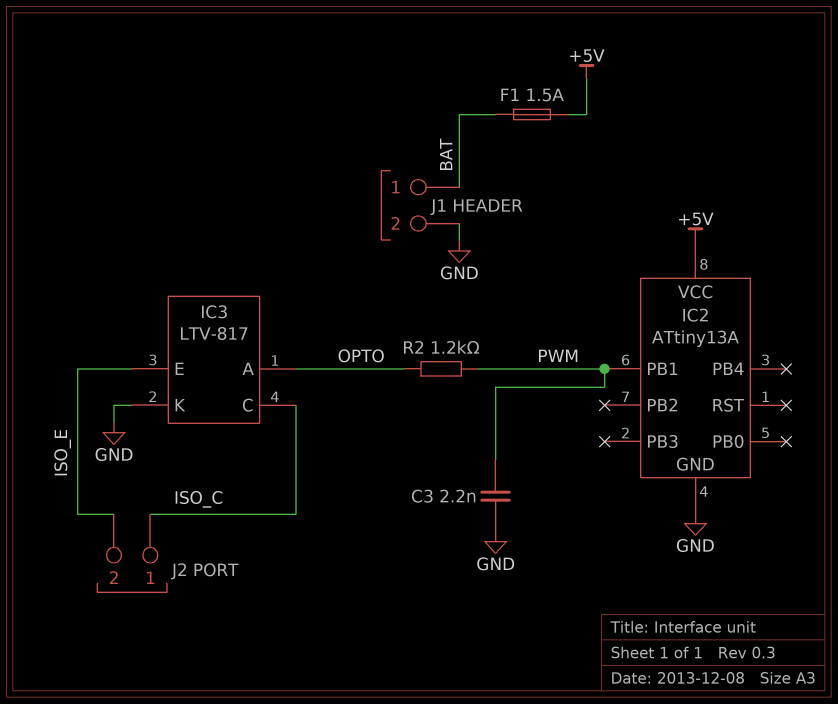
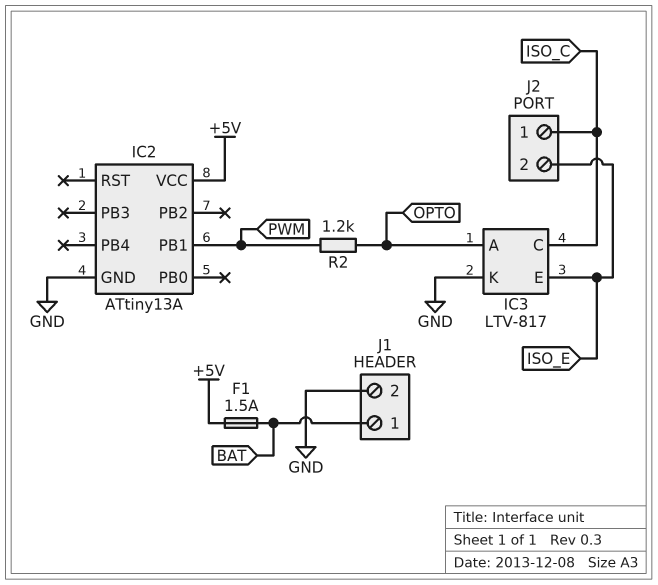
C3: 2.2nF (GND, PWM) -> none

